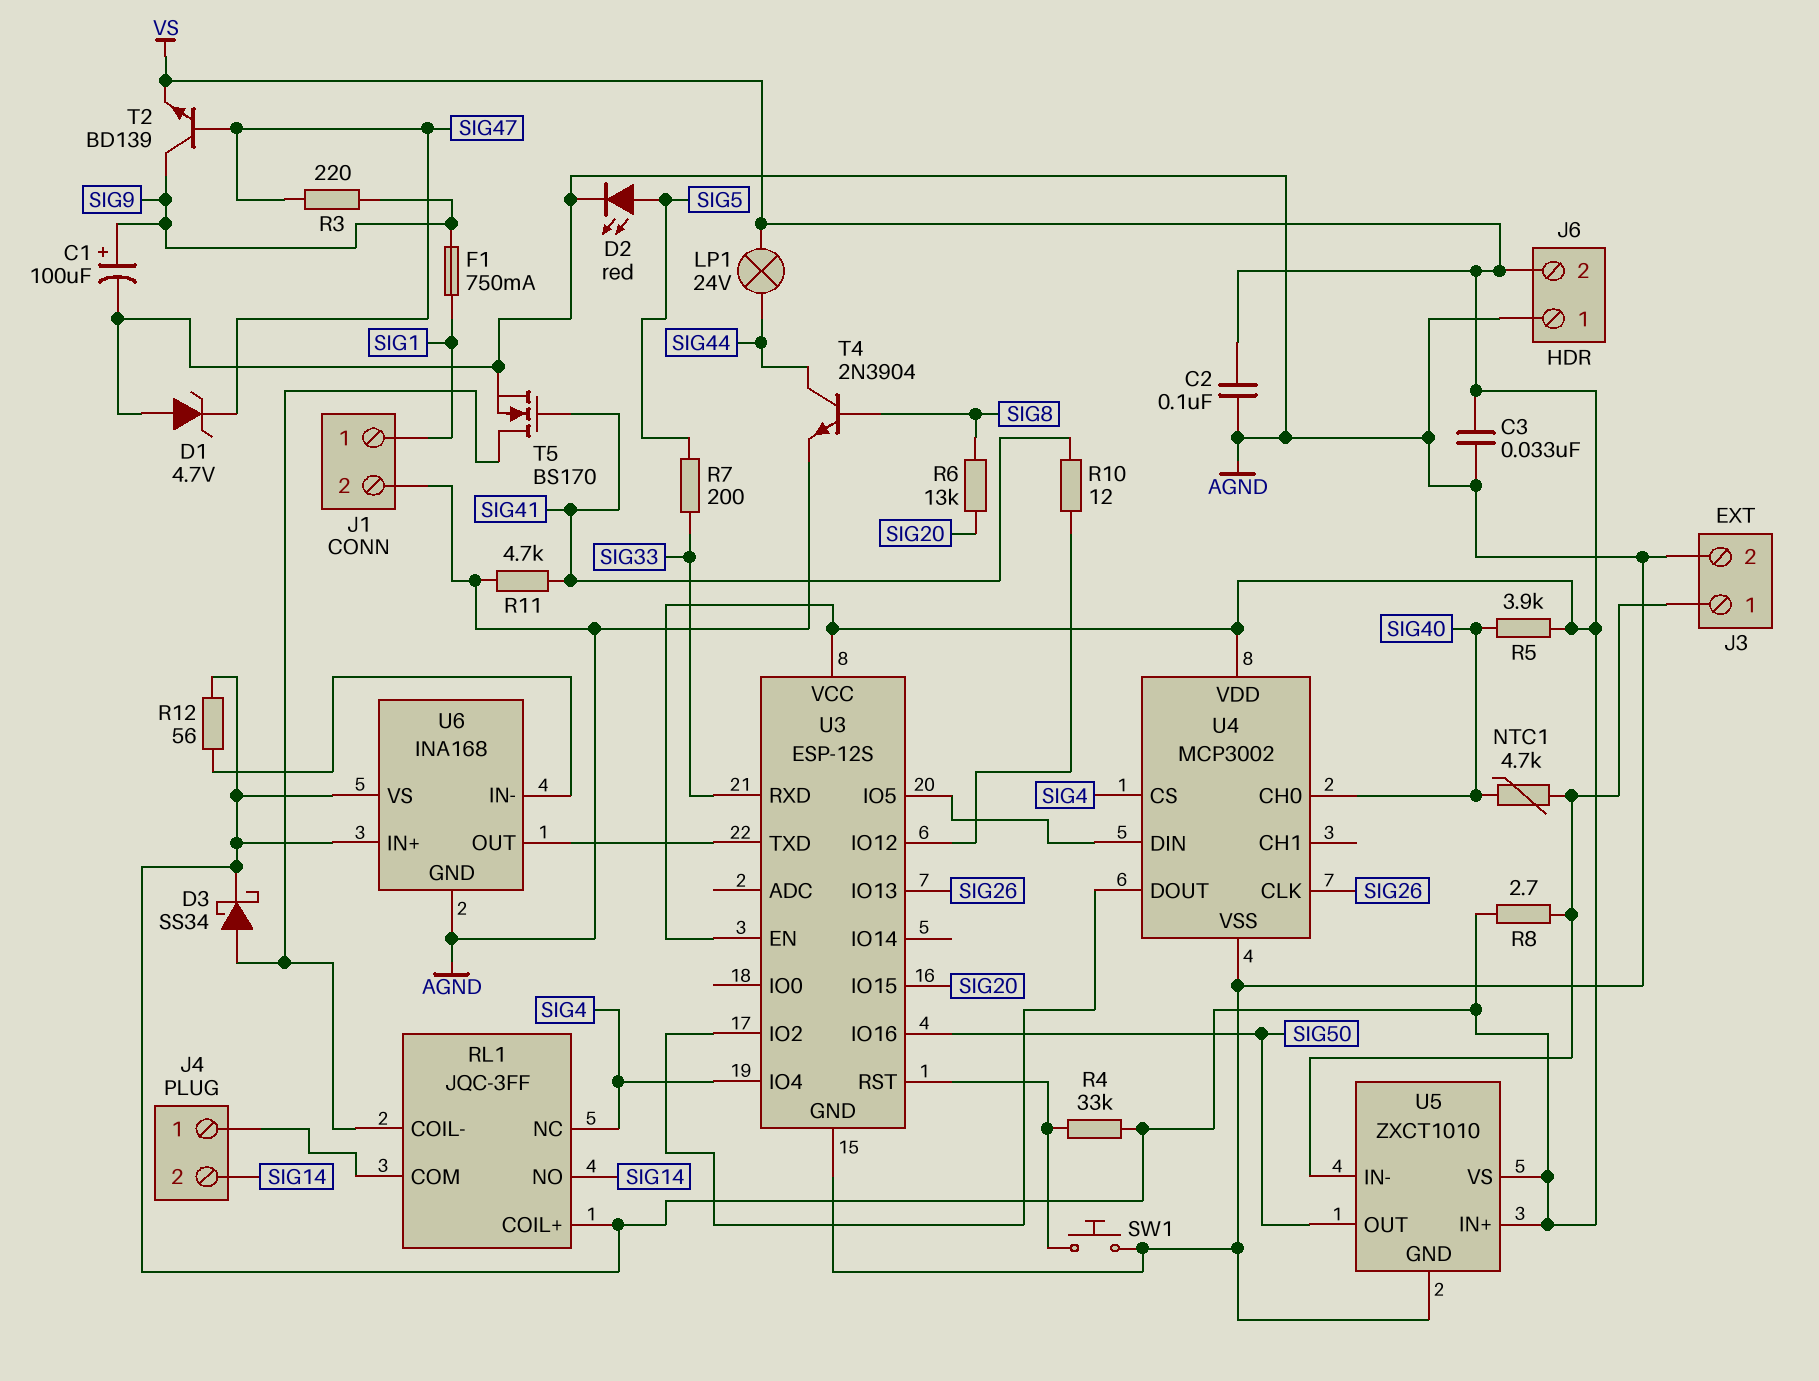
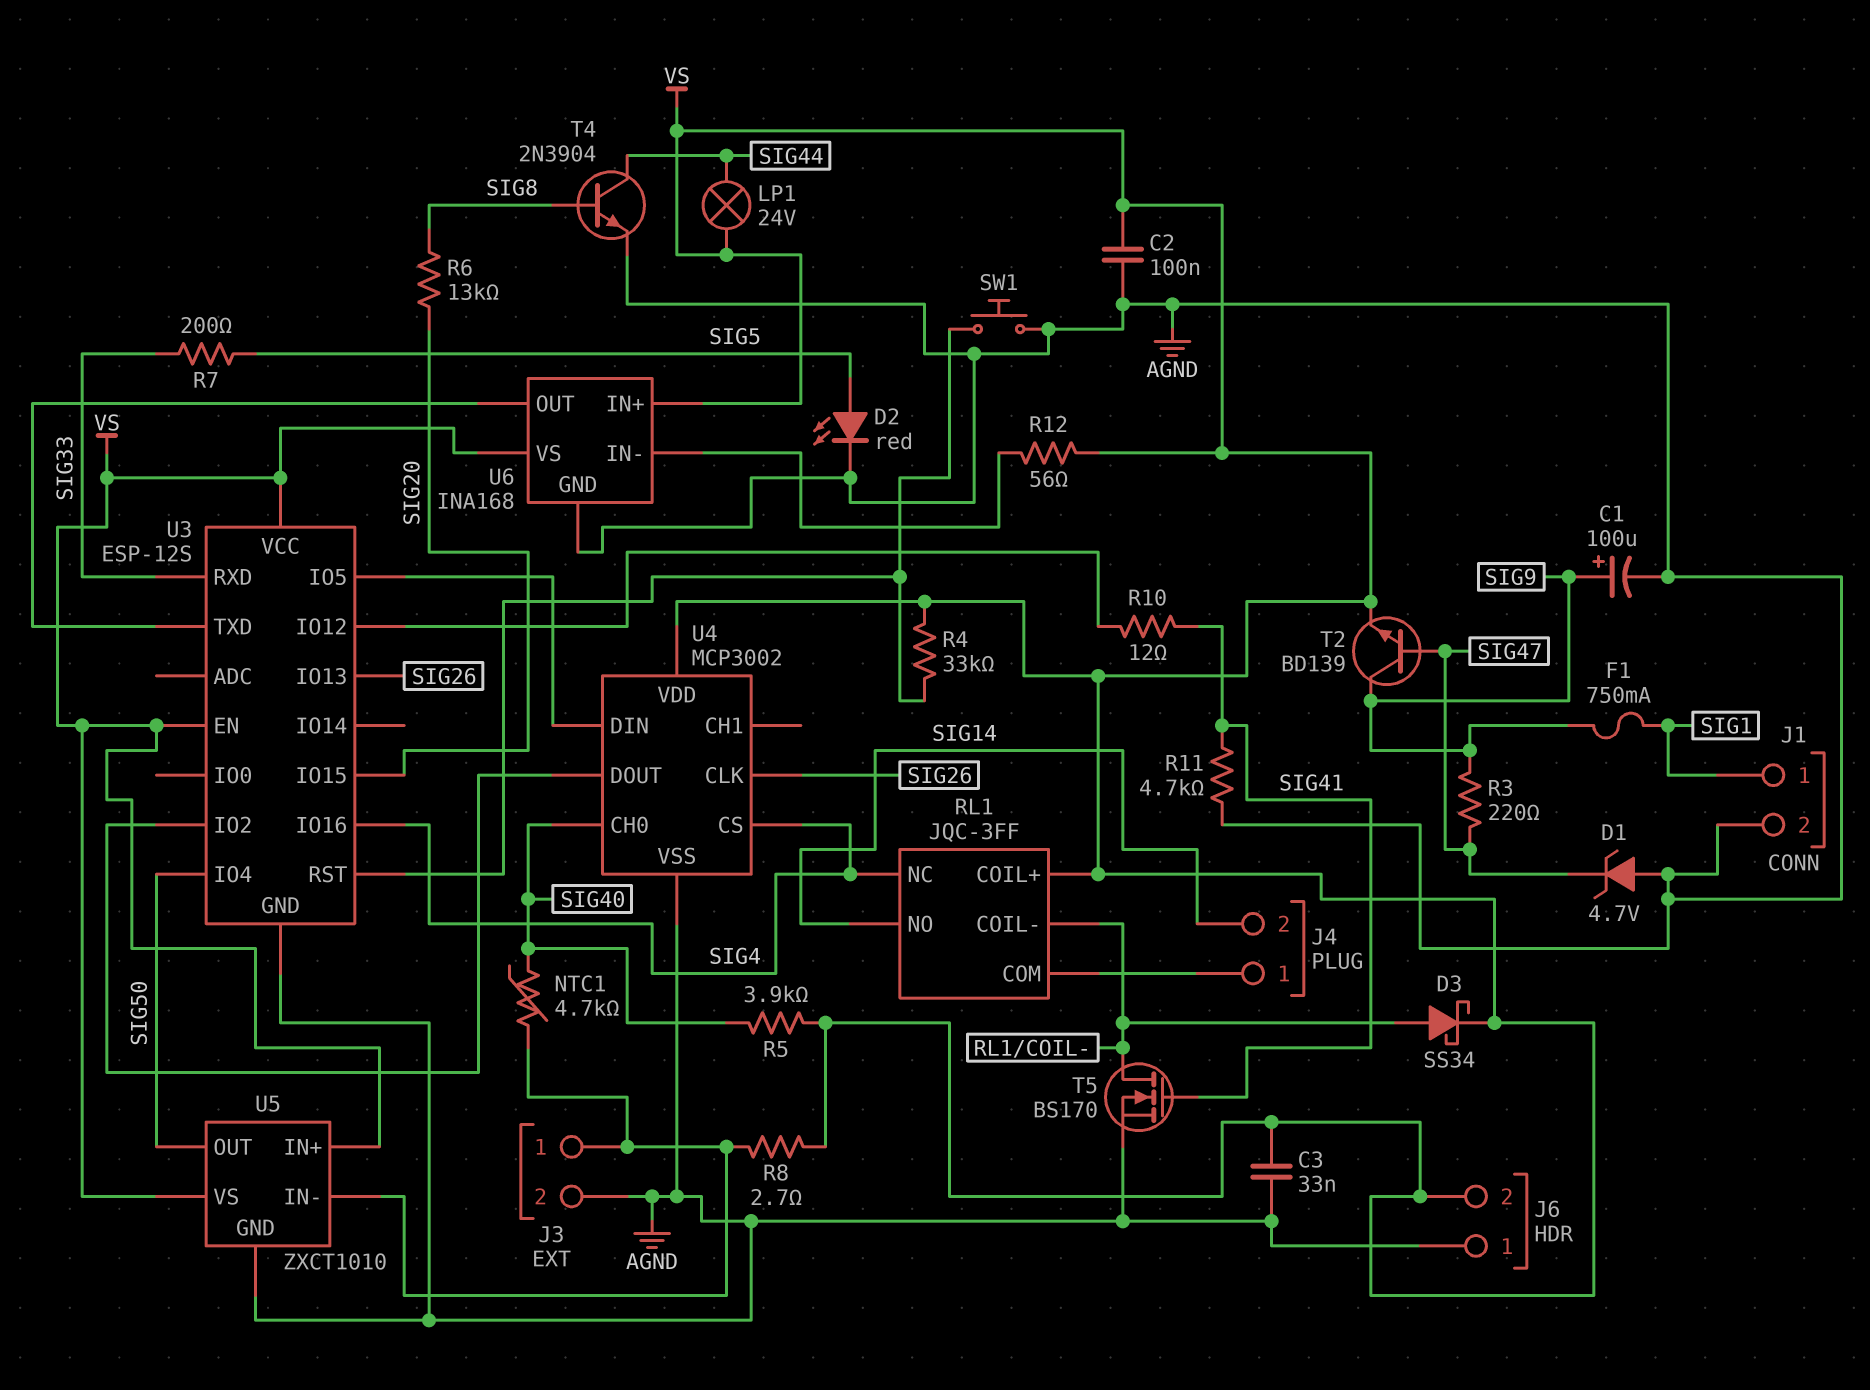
U3 pin IO4: SIG4 -> SIG50
U3 pin IO16: SIG50 -> SIG4

